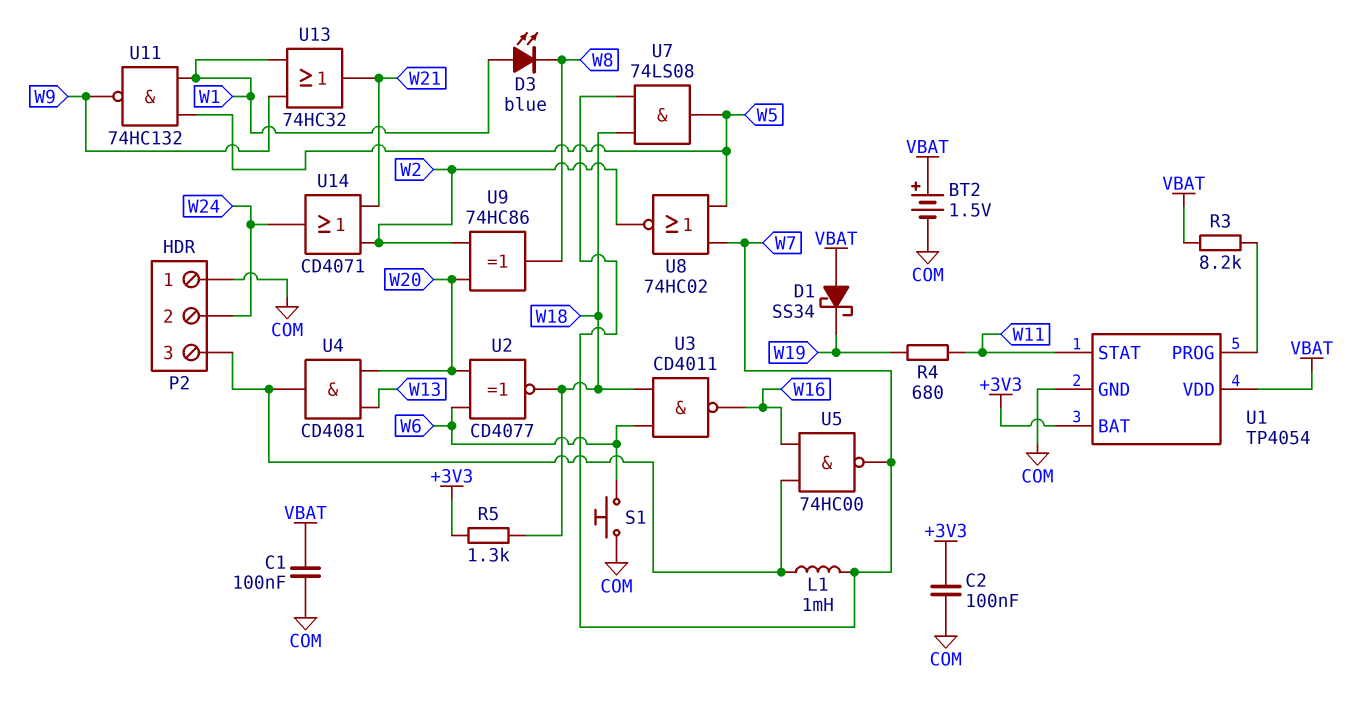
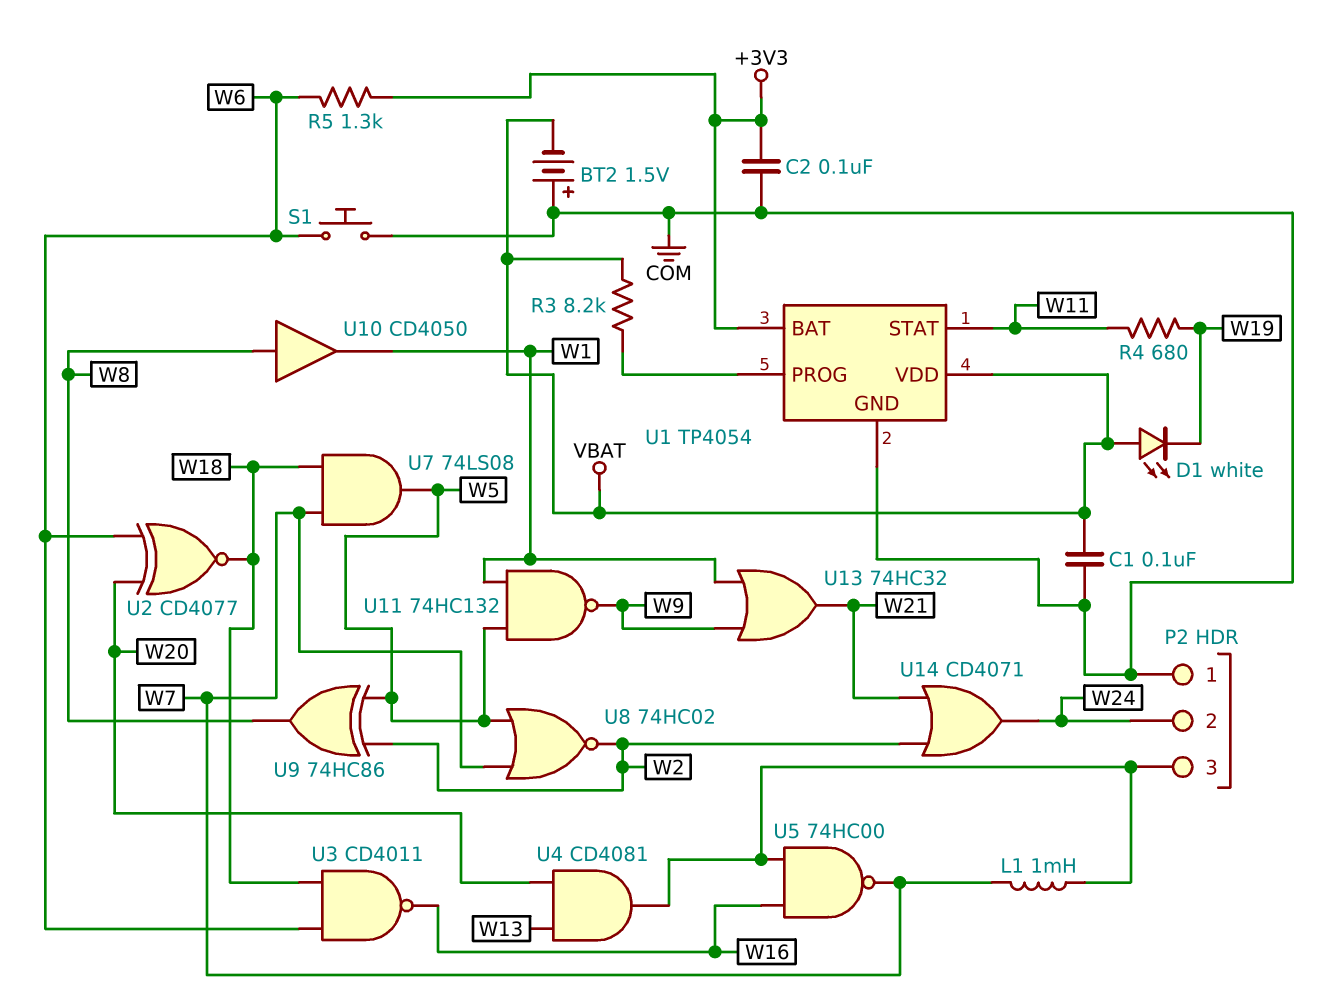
BT2: 1.5V (plus VBAT, minus COM) -> 1.5V (plus COM, minus VBAT)
D1: schottky SS34 (A VBAT, K W19) -> LED white (A VBAT, K W19)
D3: LED blue (A W1, K W8) -> none
R5: 1.3k (+3V3, W18) -> 1.3k (+3V3, W6)
U9: XOR 74HC86 (in W2, in W20, out W8) -> XOR 74HC86 (in W2, in W5, out W8)
U10: none -> buffer CD4050 (in W8, out W1)

